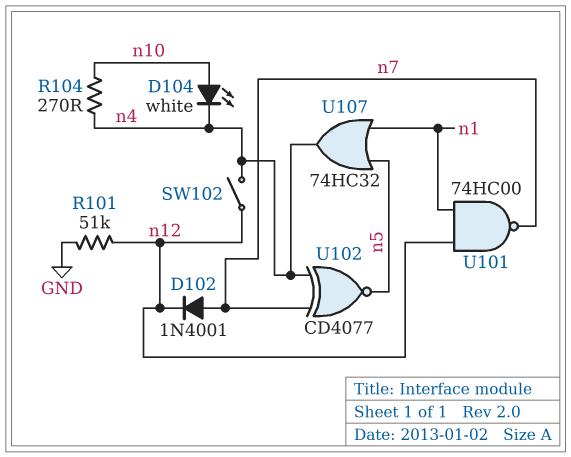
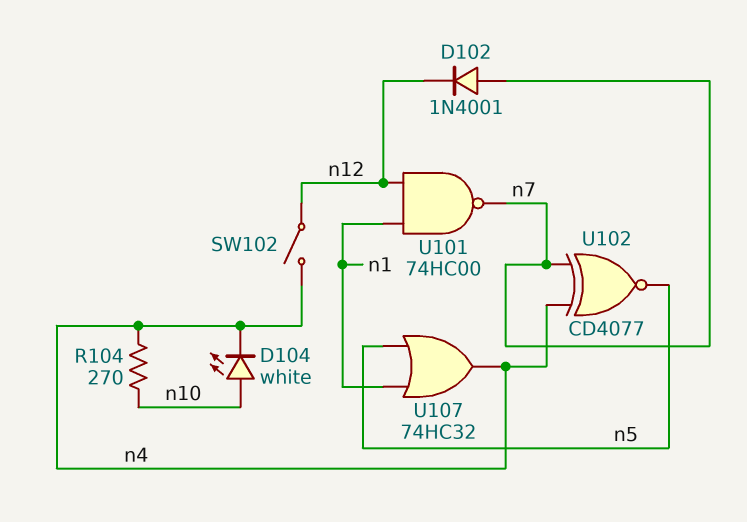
R101: 51k (GND, n12) -> none

